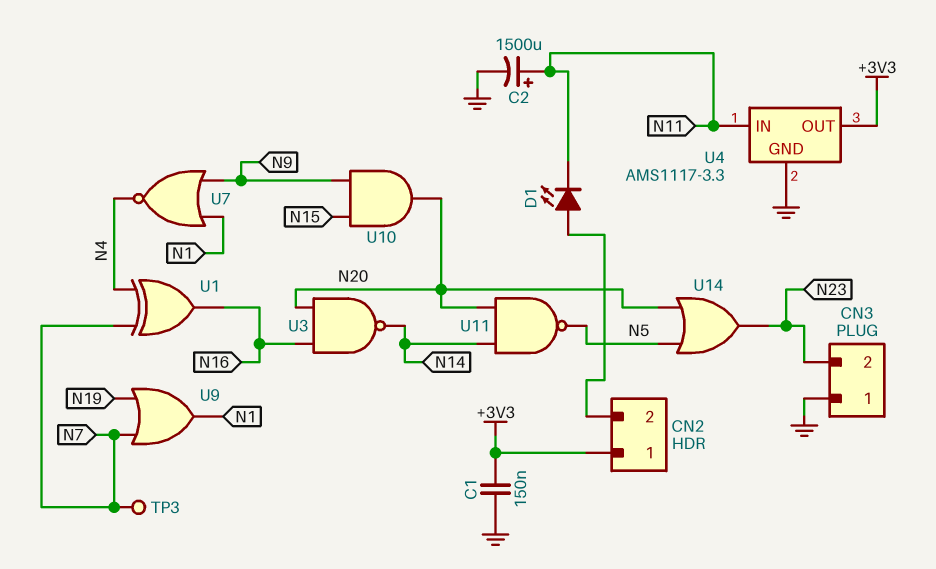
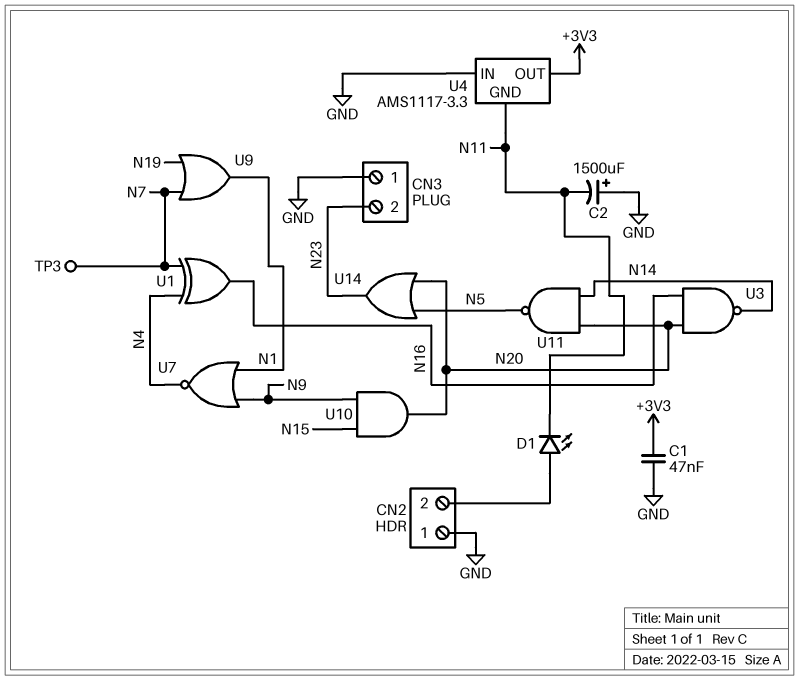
C1: 150nF (+3V3, GND) -> 47nF (+3V3, GND)
C2: 1500uF (plus N11, minus GND) -> 1500uF (plus GND, minus N11)
CN2 pin 1: +3V3 -> GND
U4 pin GND: GND -> N11
U4 pin IN: N11 -> GND

